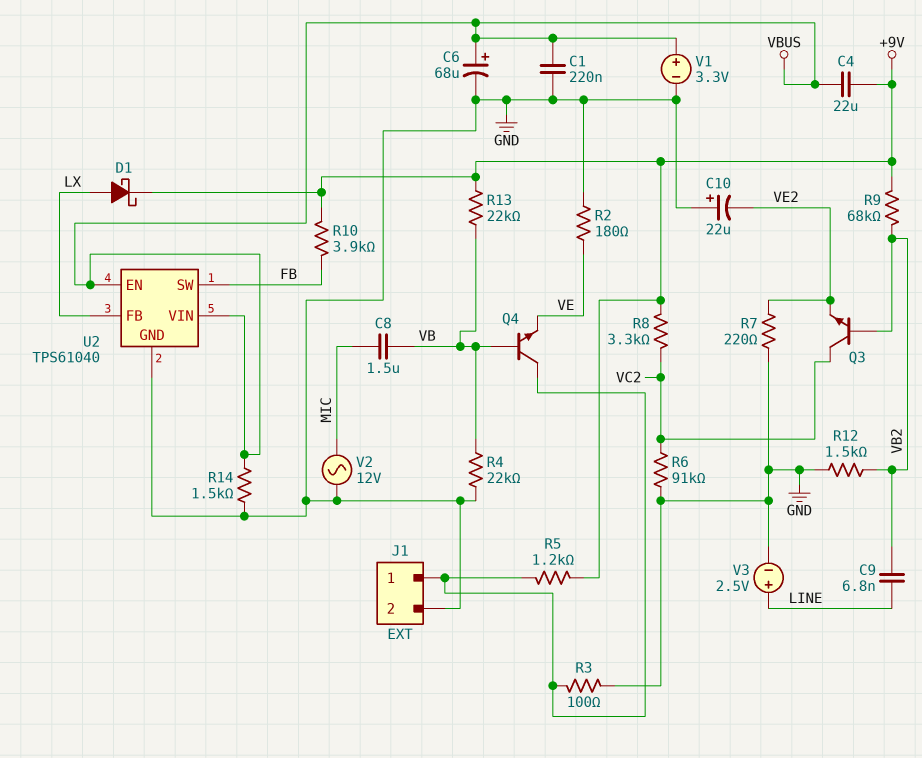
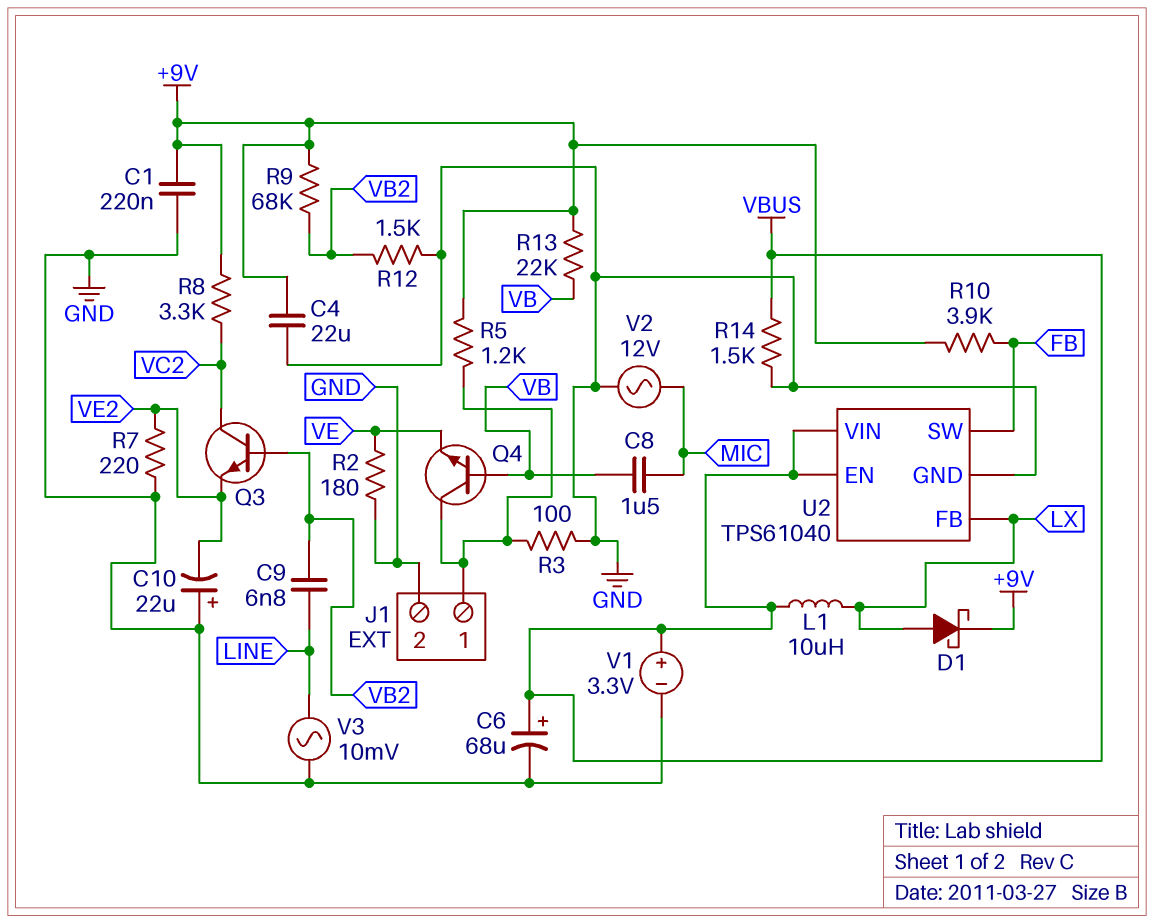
C1: 220nF (GND, VBUS) -> 220nF (+9V, GND)
C4: 22uF (+9V, VBUS) -> 22uF (+9V, GND)
L1: none -> 10uH (LX, VBUS)
R4: 22k (GND, VB) -> none
R6: 91k (GND, VC2) -> none
V3: 2.5V (plus LINE, minus GND) -> AC 10mV (GND, LINE)

